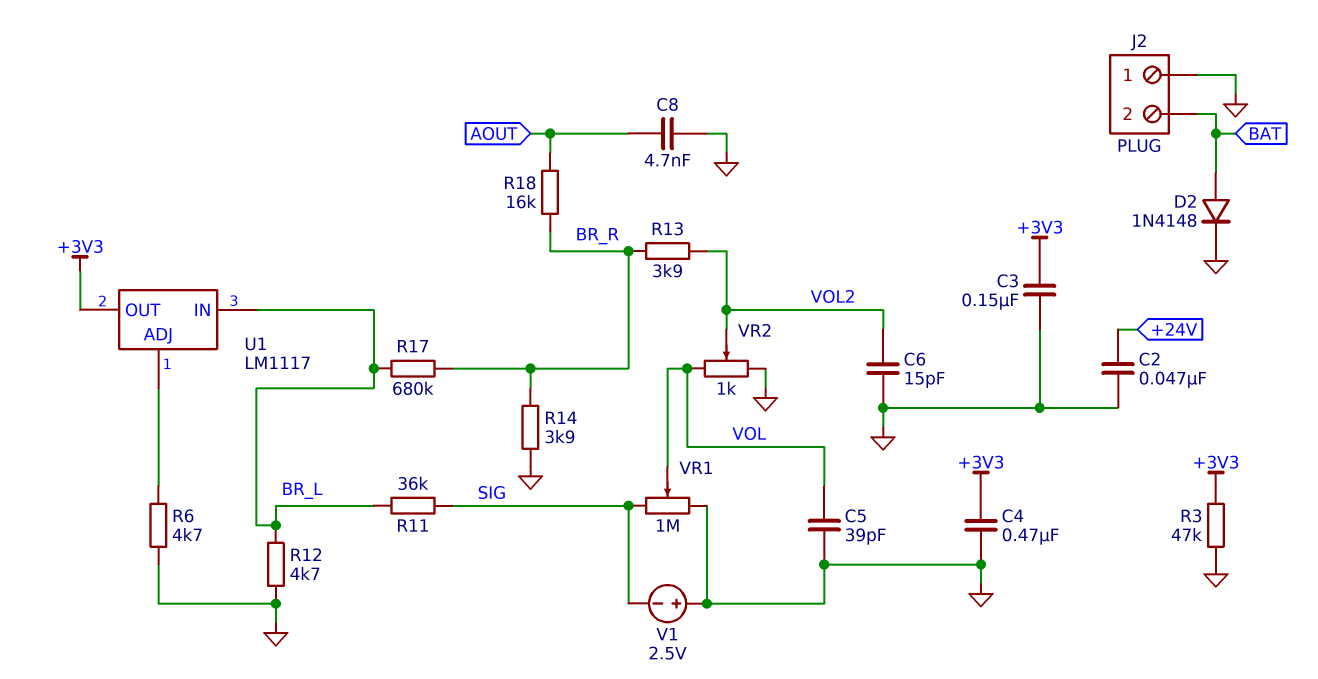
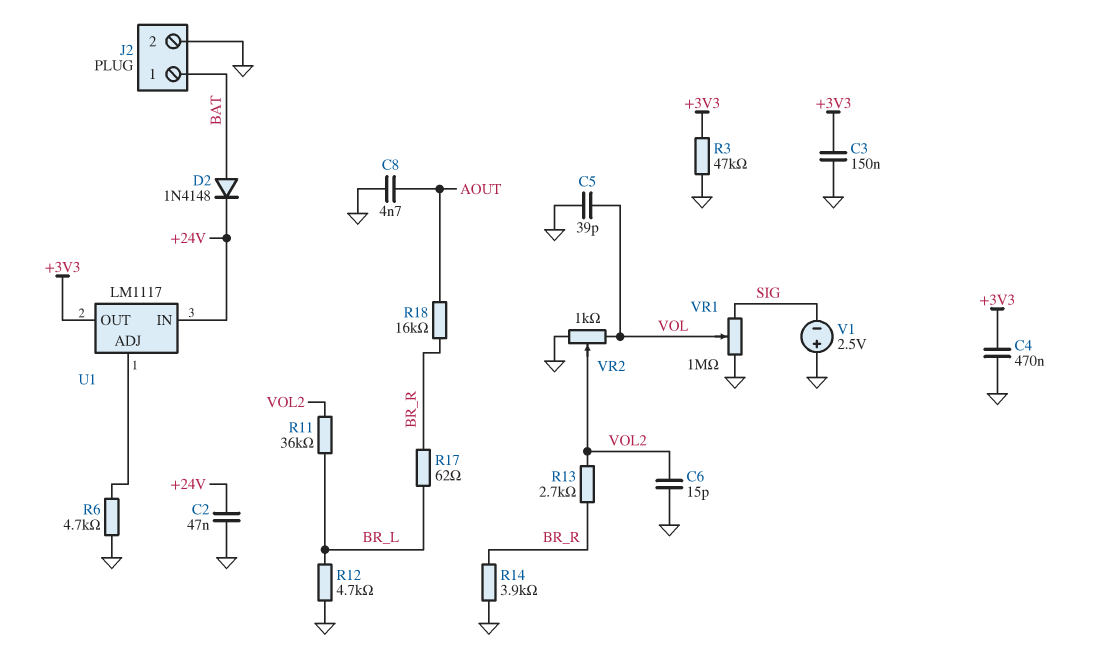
D2: diode 1N4148 (A BAT, K GND) -> diode 1N4148 (A BAT, K +24V)
J2 pin 1: GND -> BAT
J2 pin 2: BAT -> GND
R11: 36k (BR_L, SIG) -> 36k (BR_L, VOL2)
R13: 3.9k (BR_R, VOL2) -> 2.7k (BR_R, VOL2)
R17: 680k (BR_L, BR_R) -> 62 (BR_L, BR_R)
U1 pin IN: BR_L -> +24V

